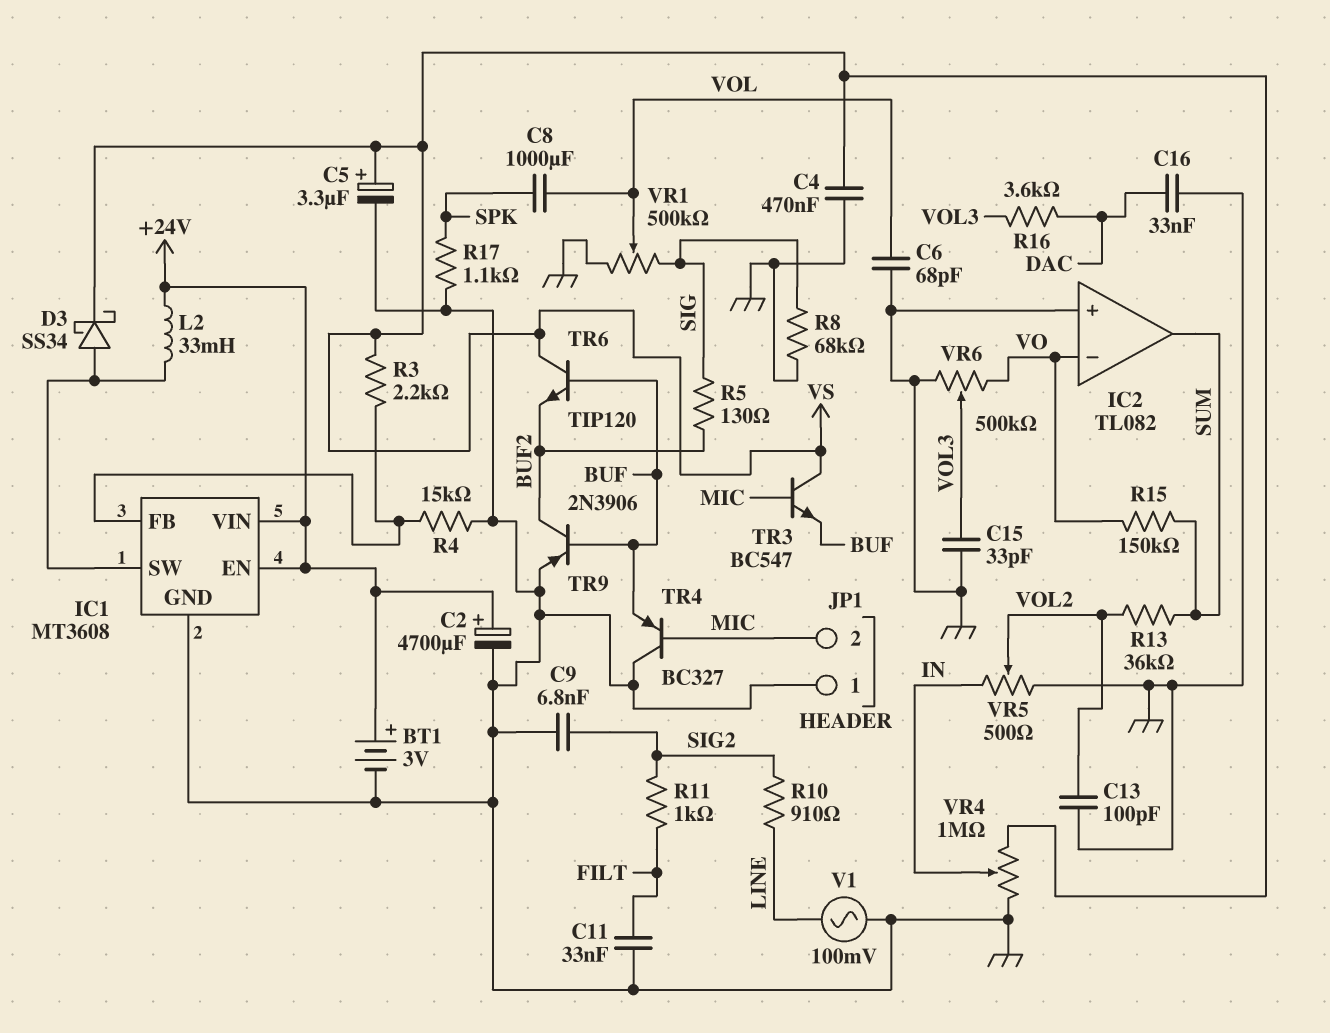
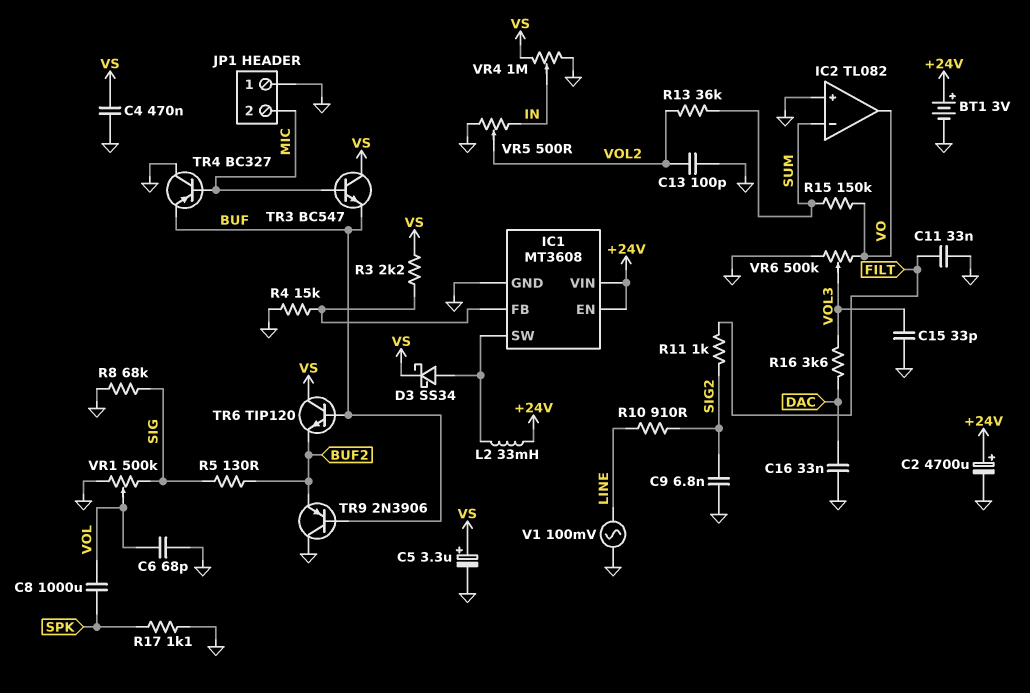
IC2 pin in-: VO -> SUM
IC2 pin out: SUM -> VO
TR9: PNP 2N3906 (B BUF, C BUF2, E GND) -> PNP 2N3906 (B BUF, C GND, E BUF2)

